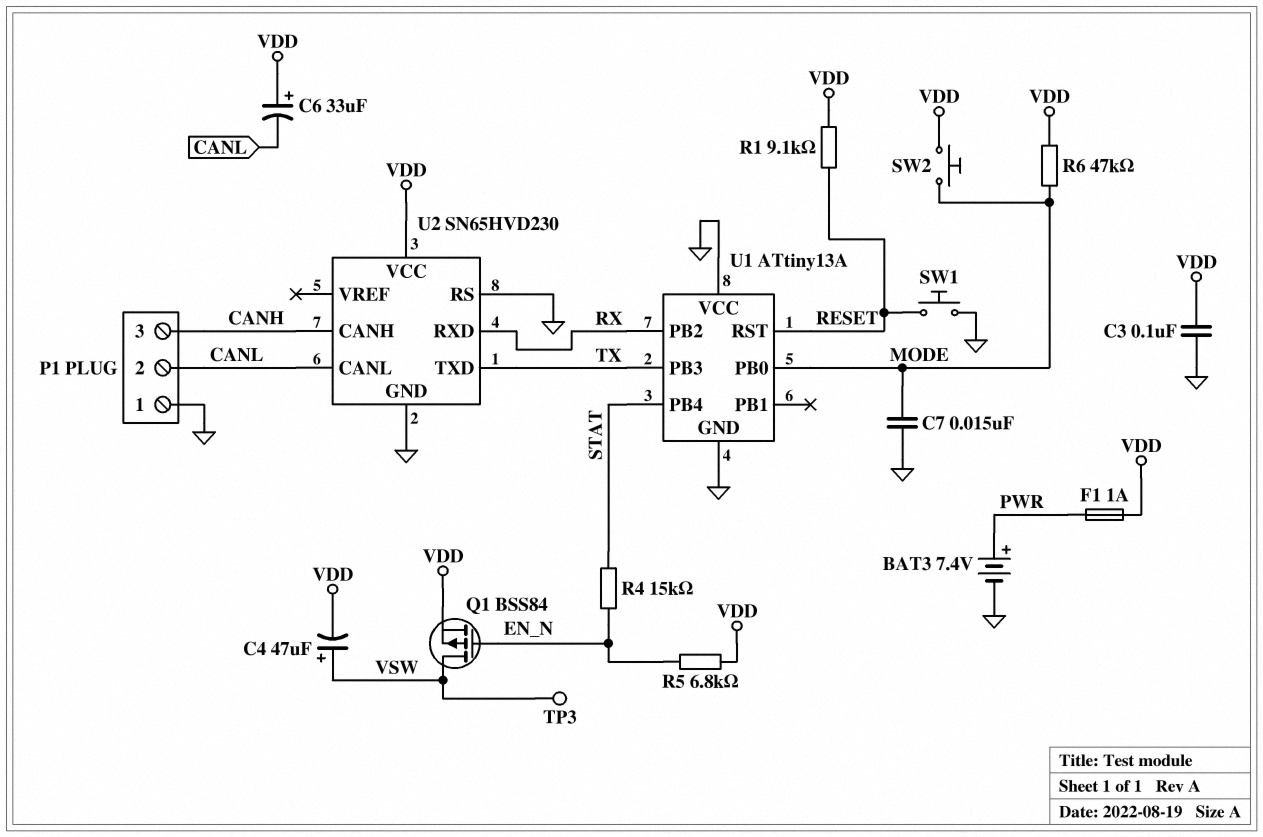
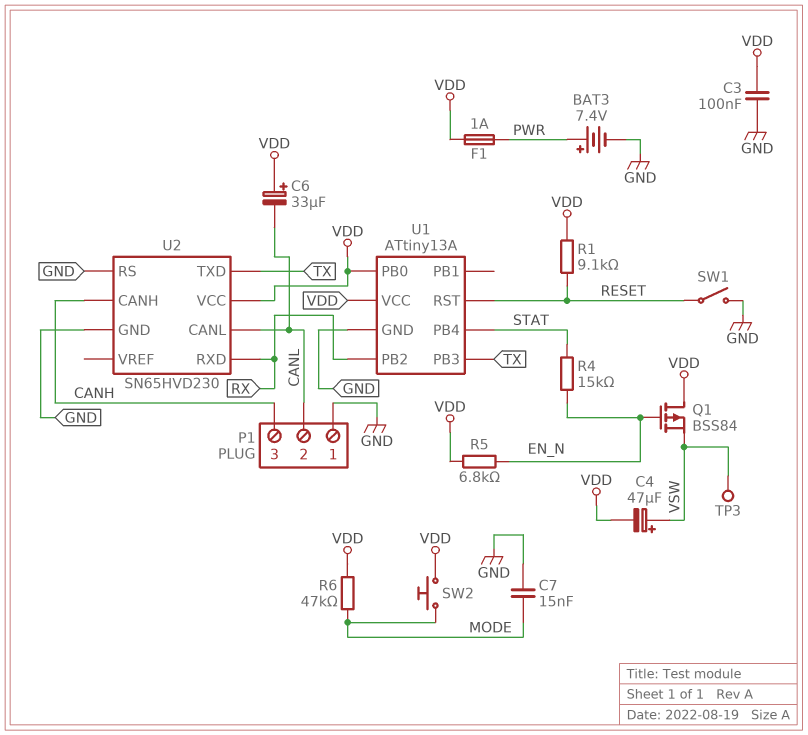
Q1: PMOS BSS84 (G EN_N, D VSW, S VDD) -> PMOS BSS84 (G EN_N, D VDD, S VSW)
SW1: button (GND, RESET) -> switch (GND, RESET)
U1 pin PB0: MODE -> VDD
U1 pin VCC: GND -> VDD

